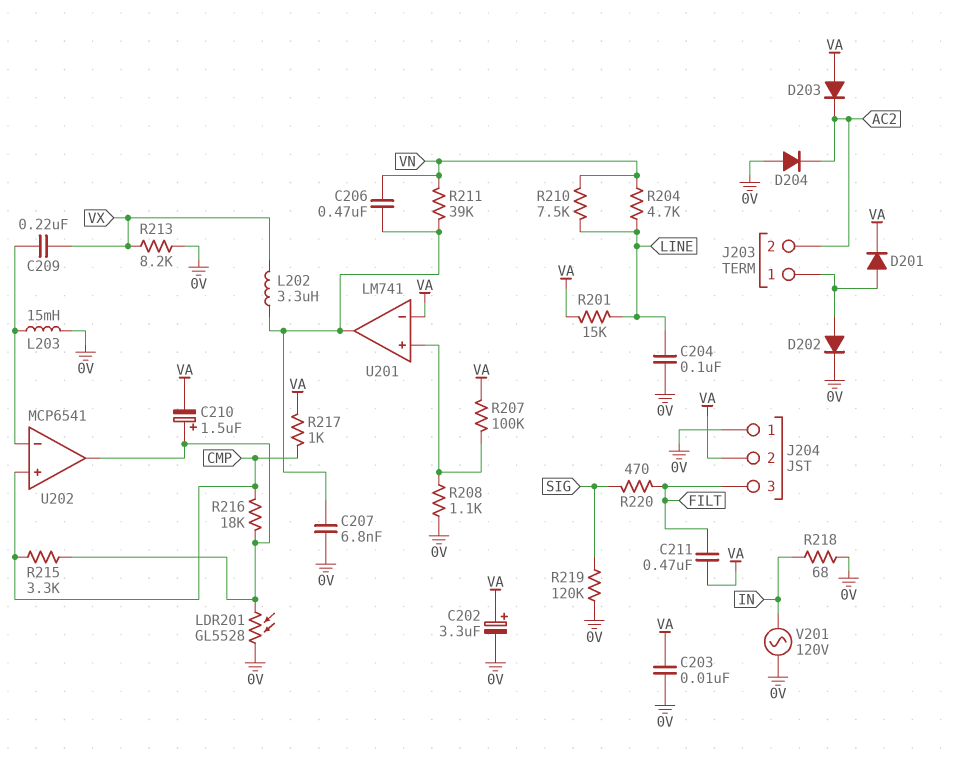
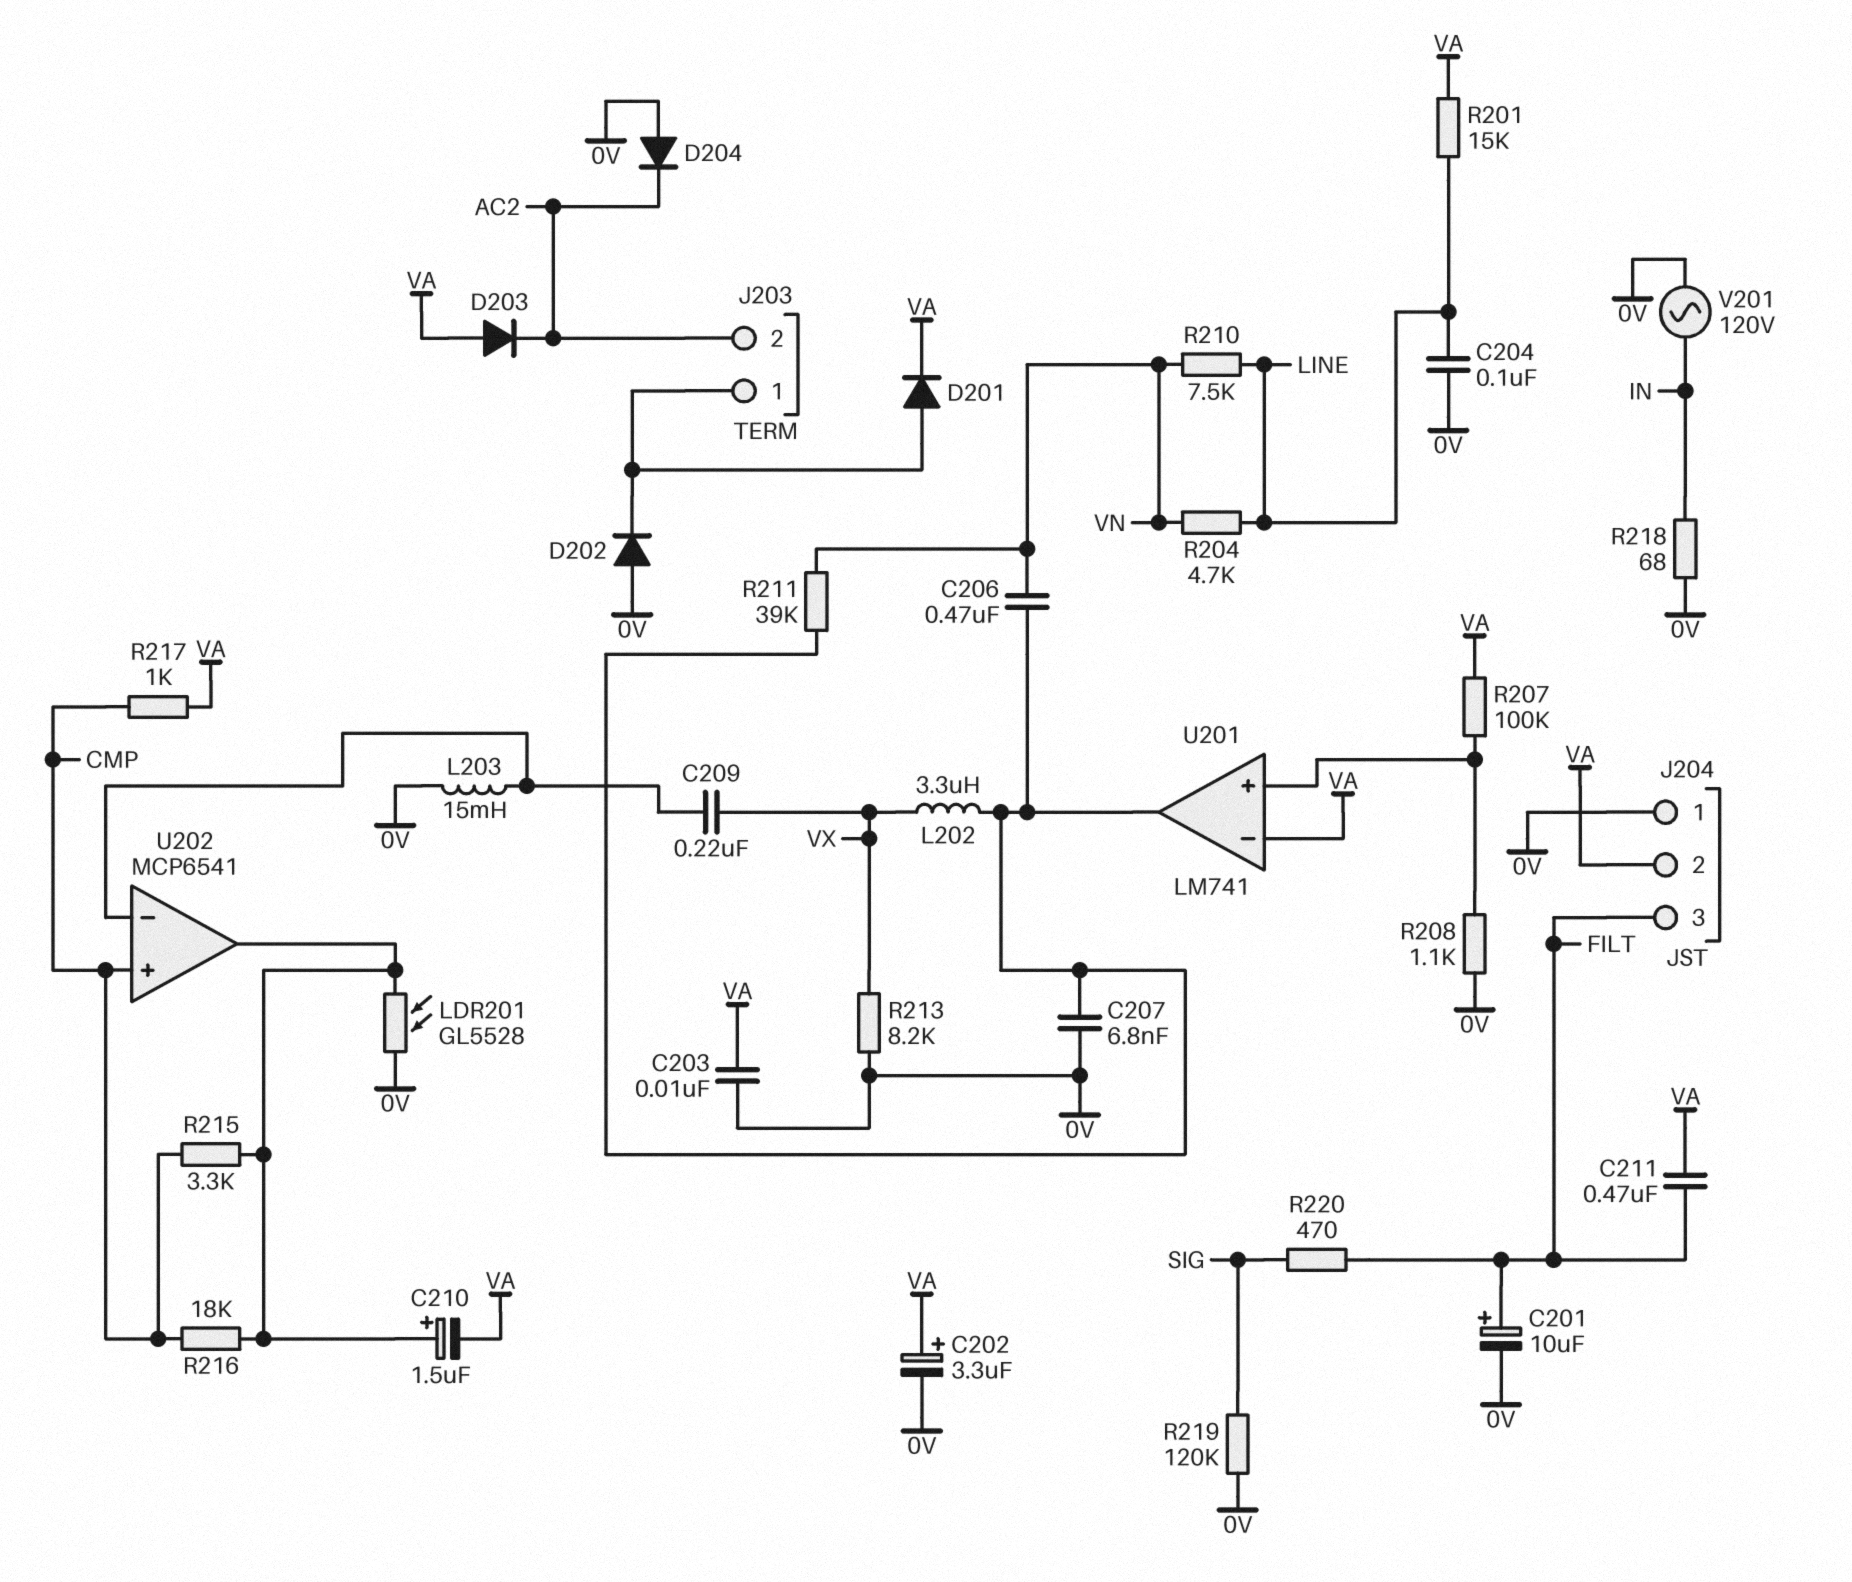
C201: none -> 10uF (plus FILT, minus 0V)
D202: diode (A J203/1, K 0V) -> diode (A 0V, K J203/1)

